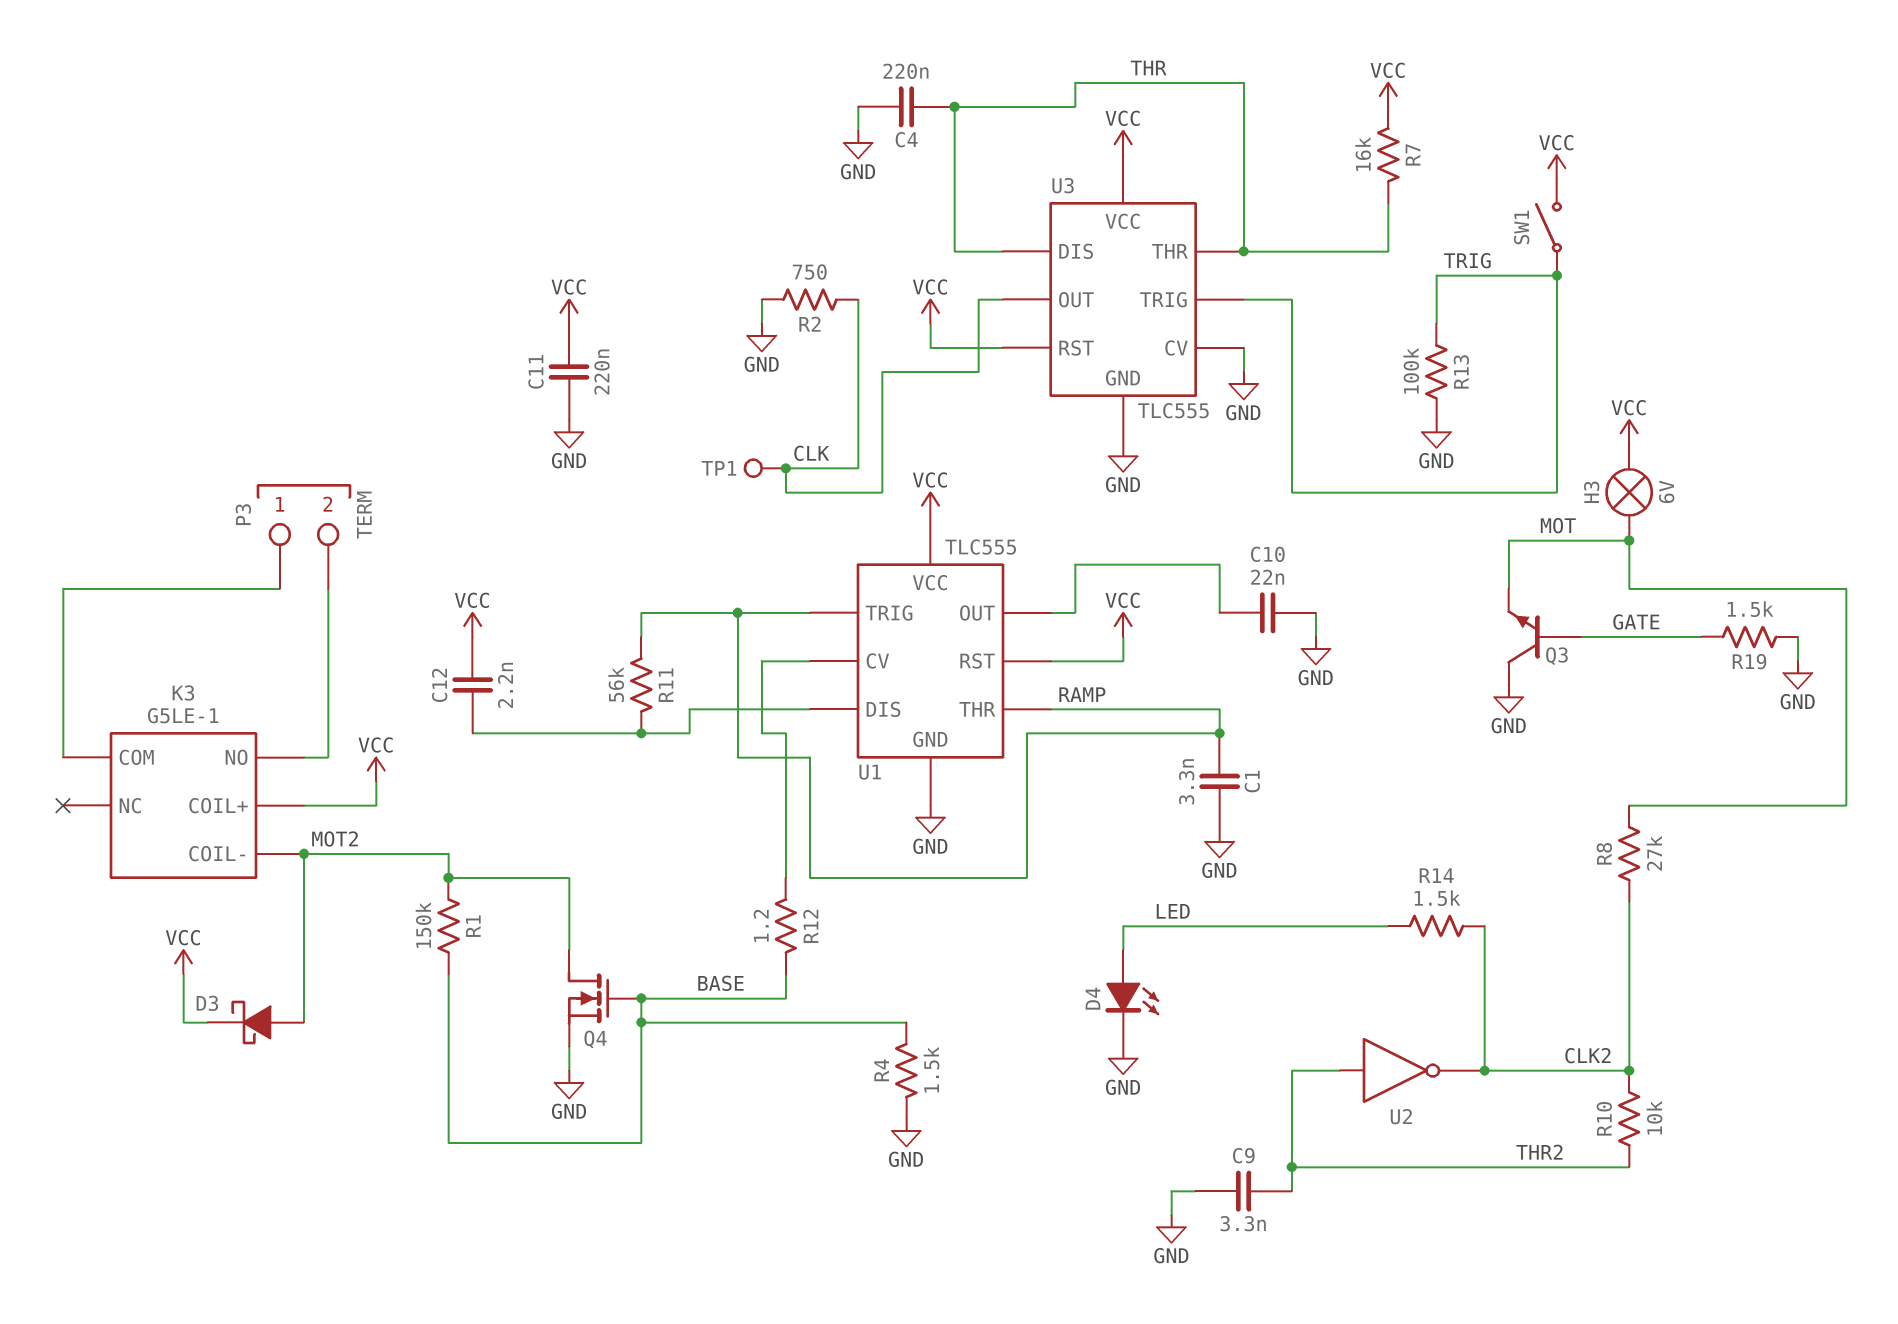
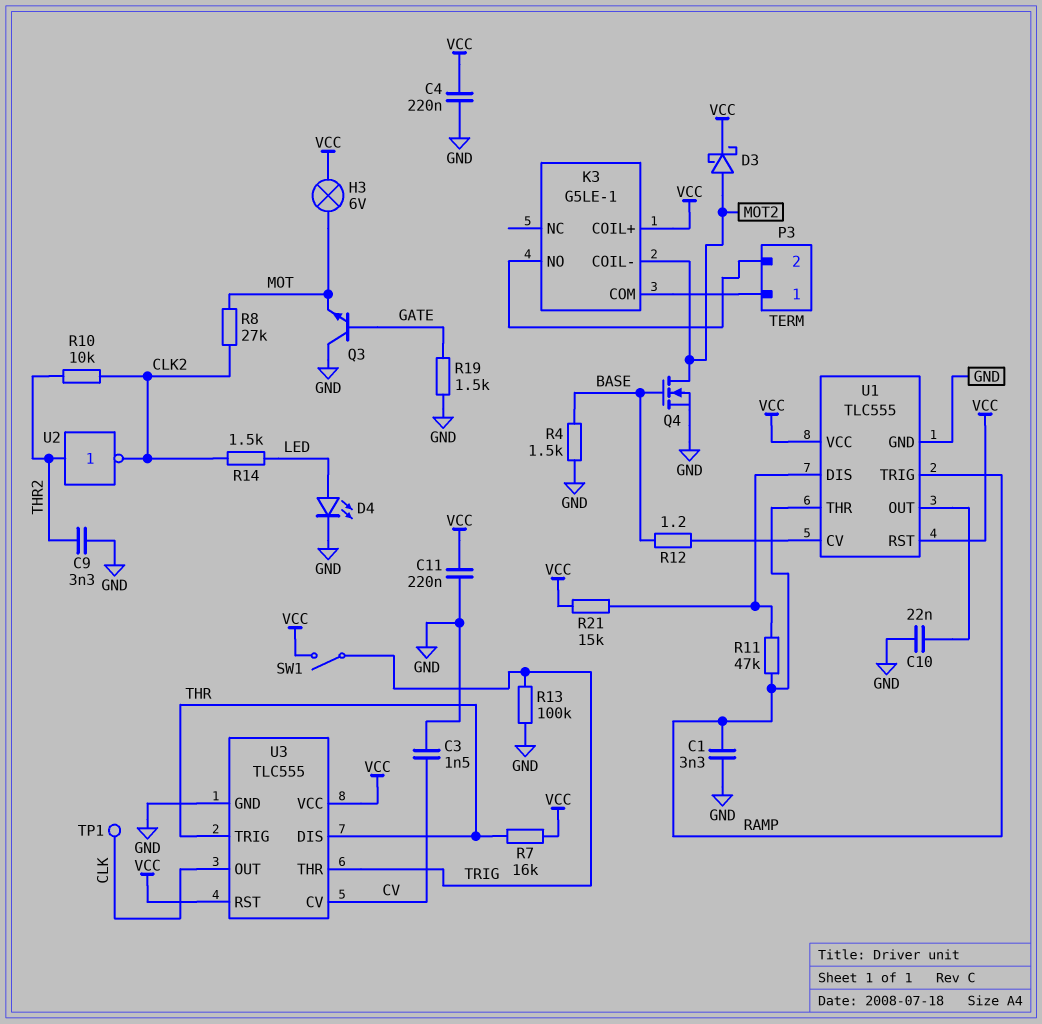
C3: none -> 1.5nF (CV, GND)
C4: 220nF (GND, THR) -> 220nF (GND, VCC)
C12: 2.2nF (U1/DIS, VCC) -> none
R1: 150k (BASE, MOT2) -> none
R2: 750 (CLK, GND) -> none
R11: 56k (RAMP, U1/DIS) -> 47k (RAMP, U1/DIS)
R21: none -> 15k (U1/DIS, VCC)
U3 pin CV: GND -> CV
U3 pin THR: THR -> TRIG
U3 pin TRIG: TRIG -> THR

